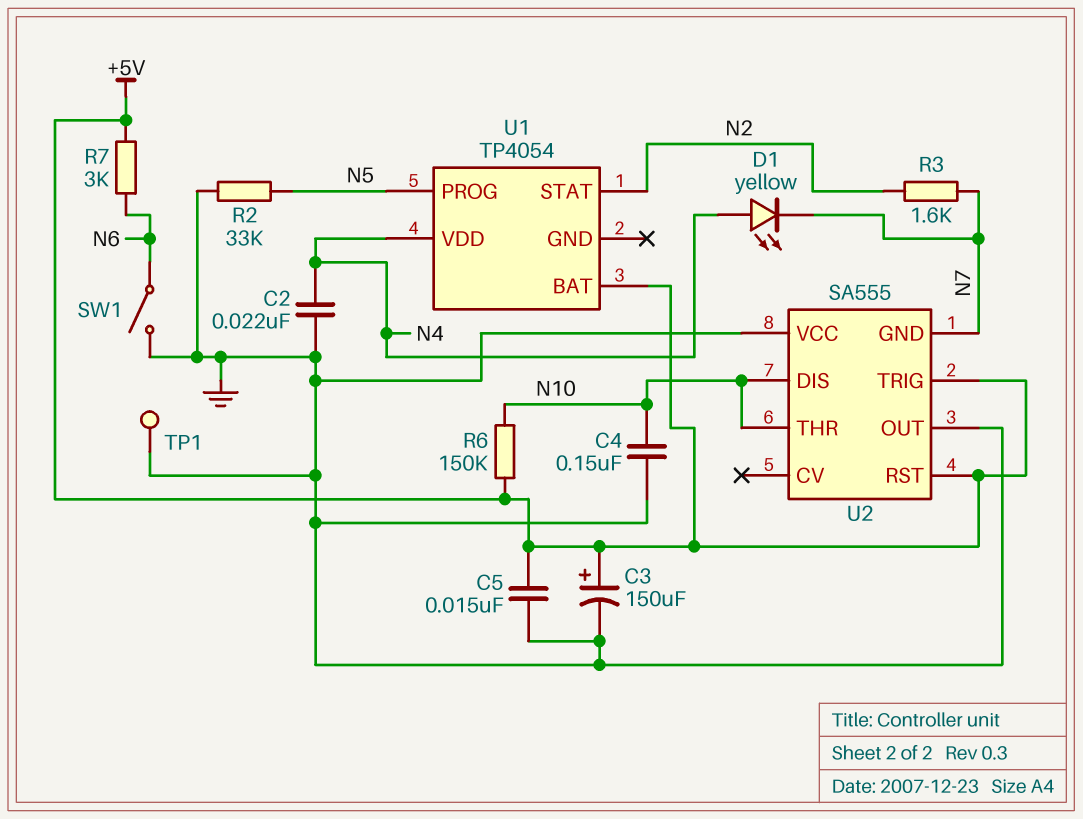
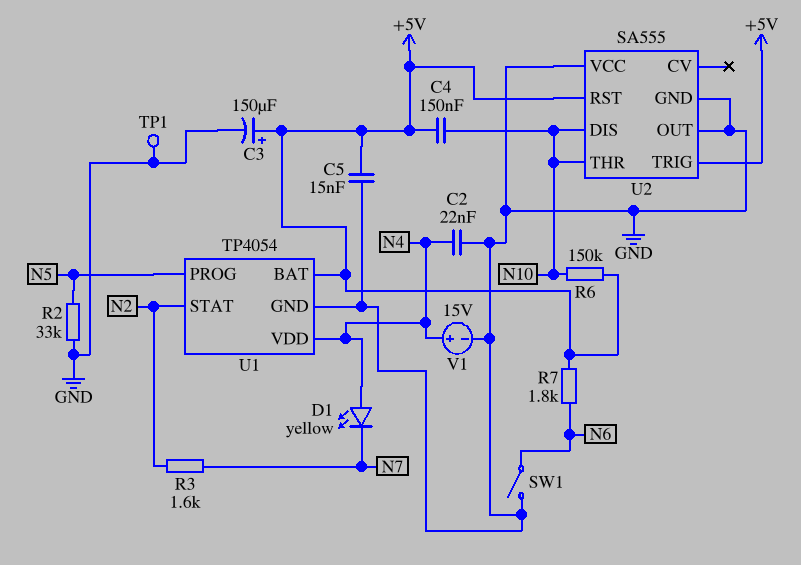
C4: 150nF (GND, N10) -> 150nF (+5V, N10)
R7: 3k (+5V, N6) -> 1.8k (+5V, N6)
U1 pin GND: none -> GND
U2 pin GND: N7 -> GND
V1: none -> 15V (plus N4, minus GND)

